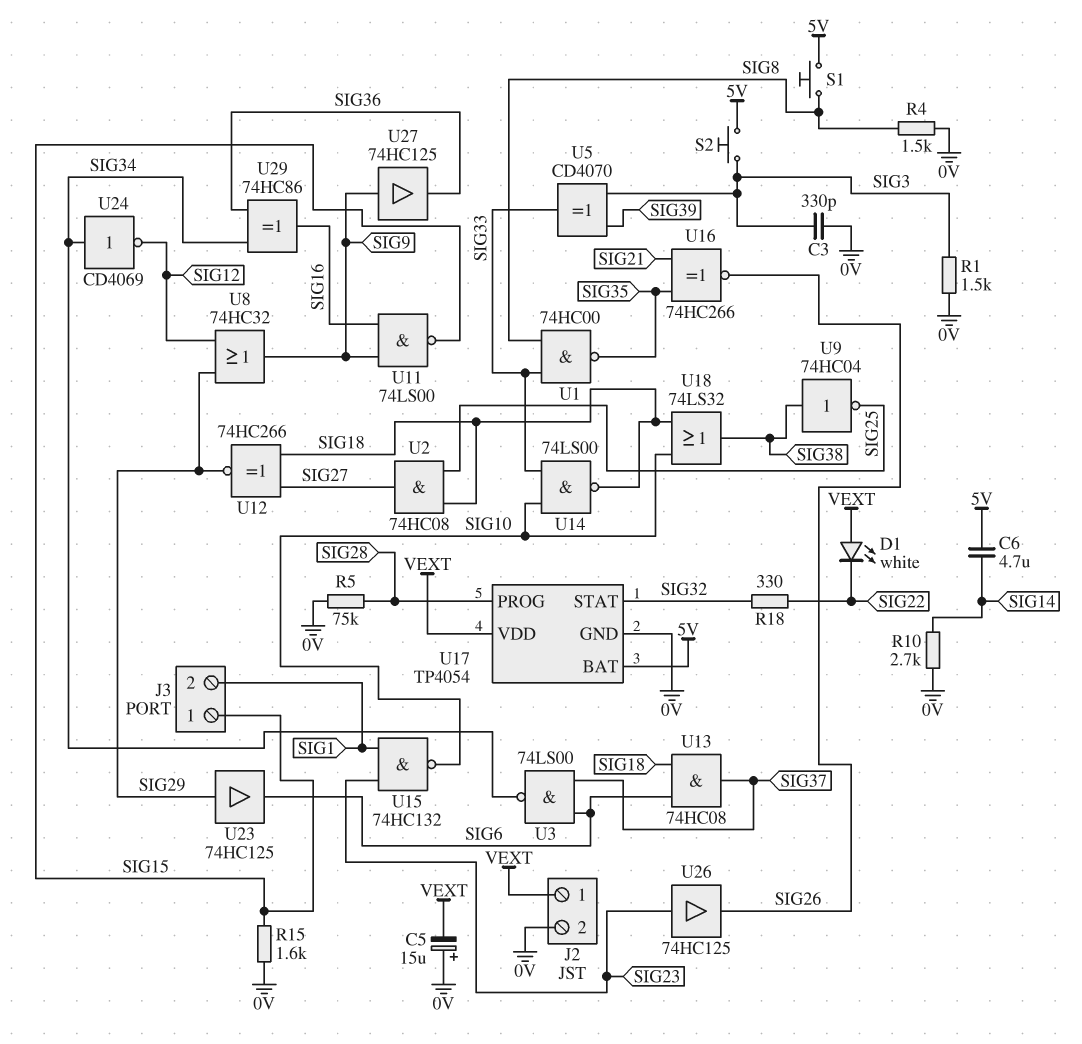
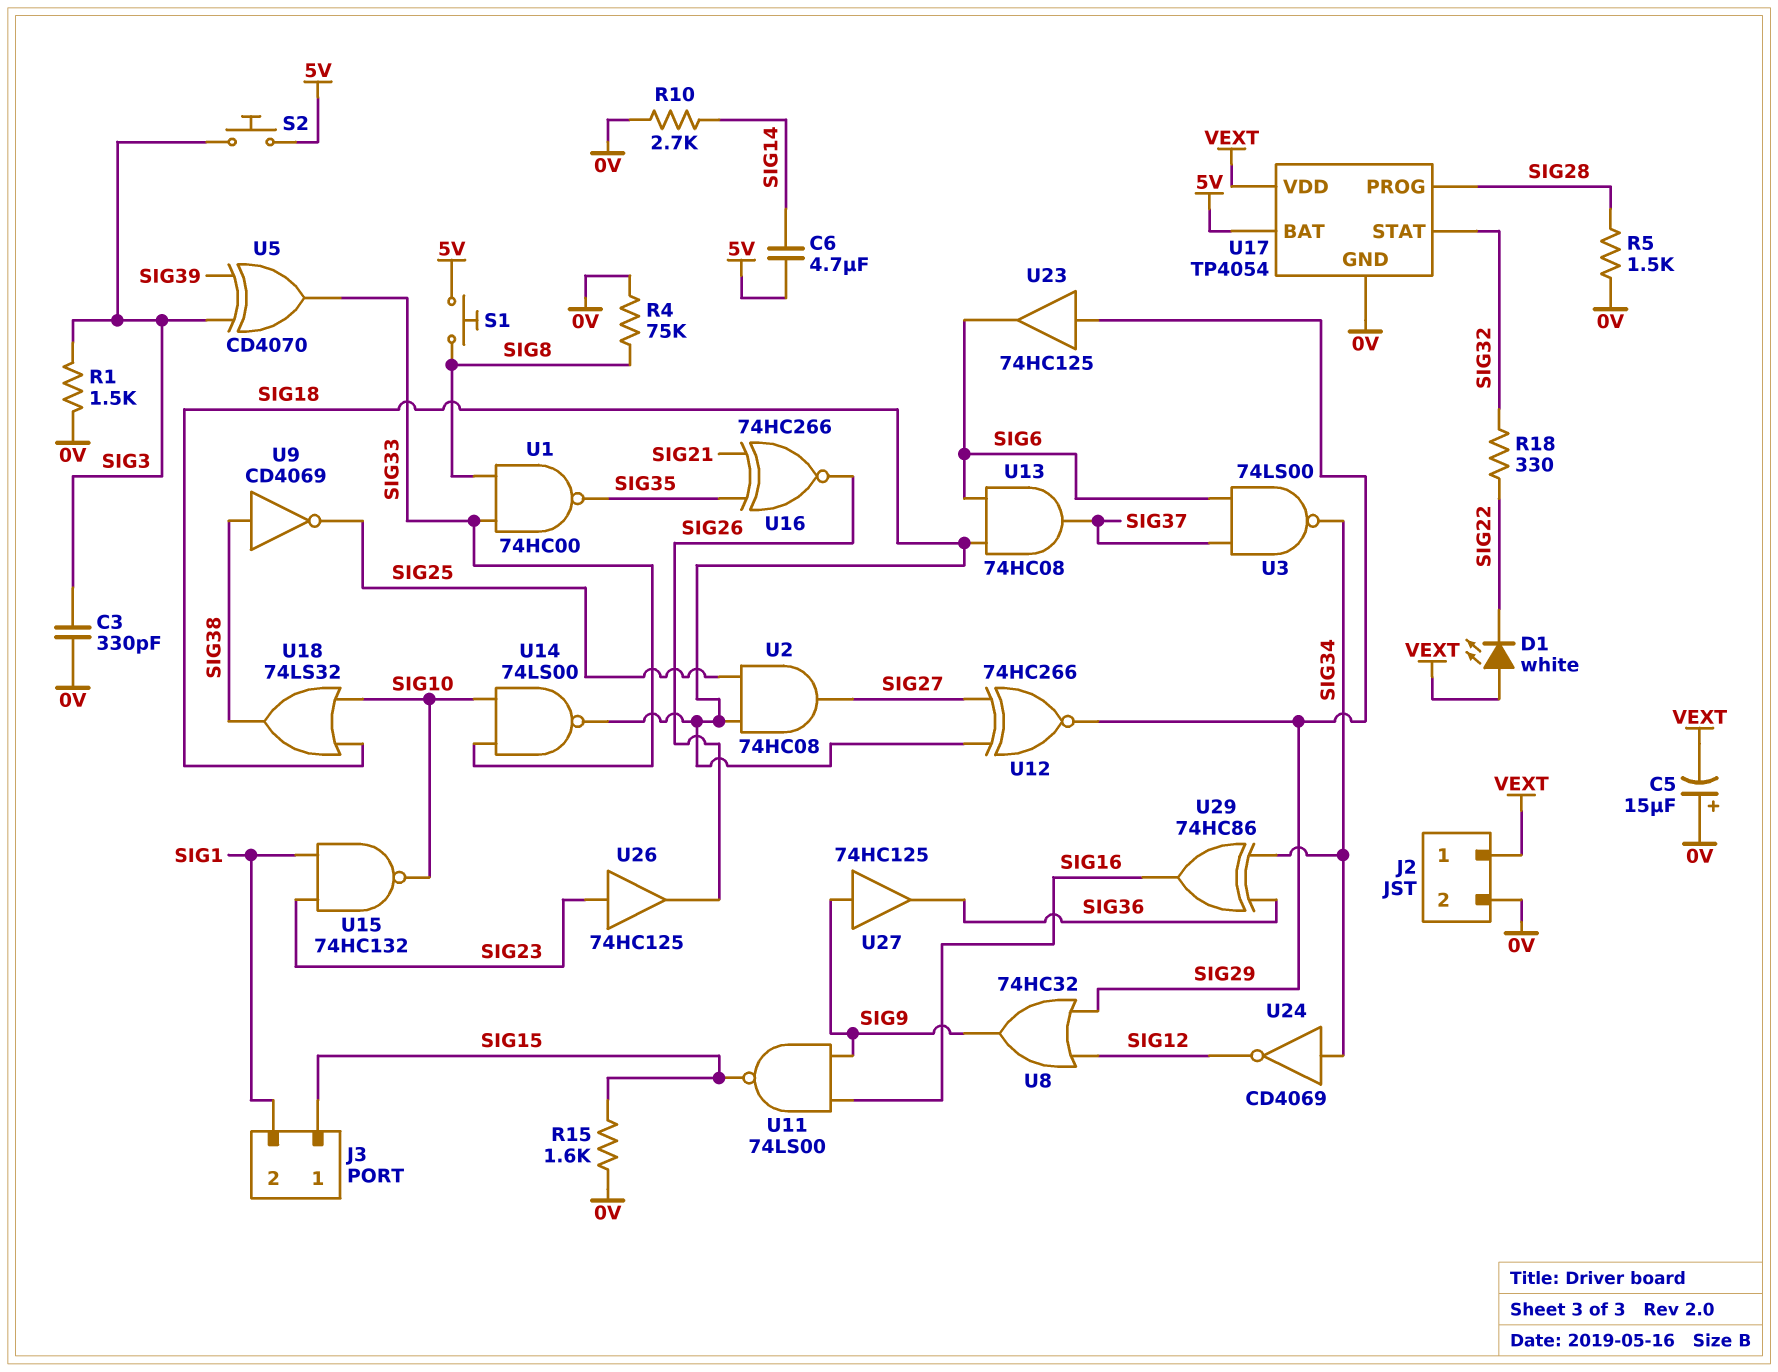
R4: 1.5k (0V, SIG8) -> 75k (0V, SIG8)
R5: 75k (0V, SIG28) -> 1.5k (0V, SIG28)
U9: NOT 74HC04 (in SIG38, out SIG25) -> NOT CD4069 (in SIG38, out SIG25)

